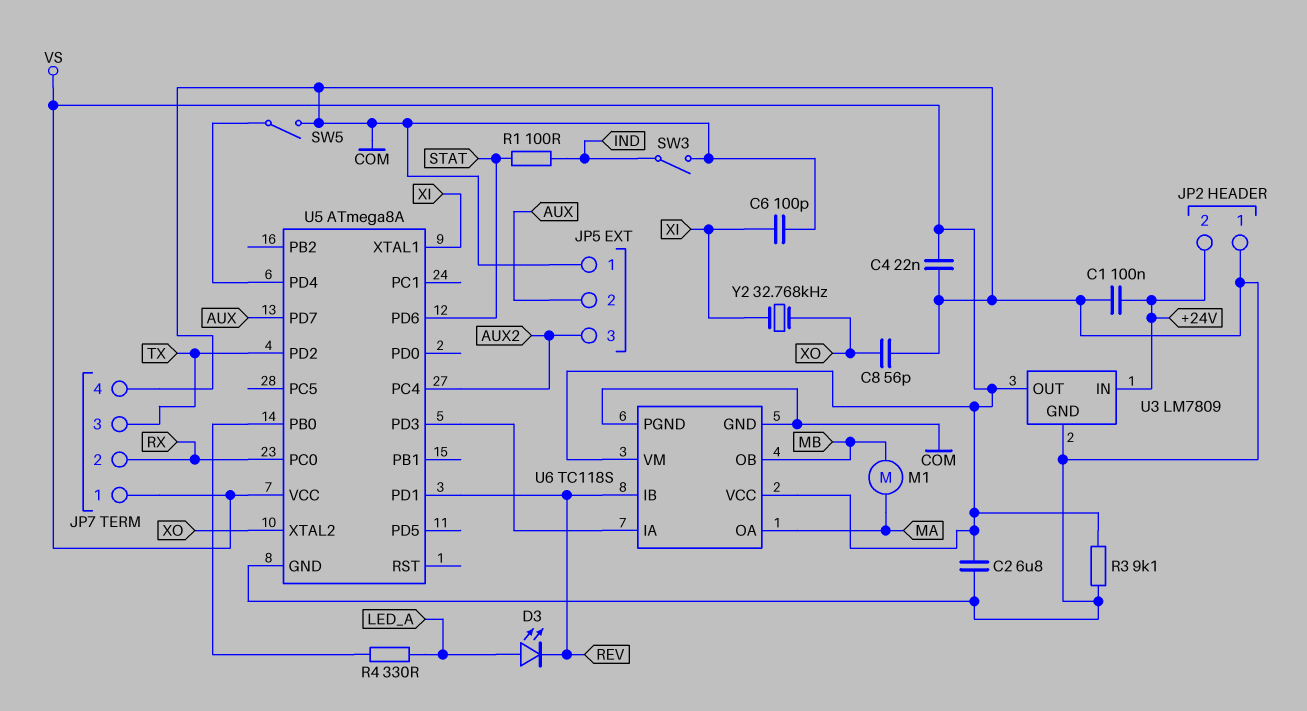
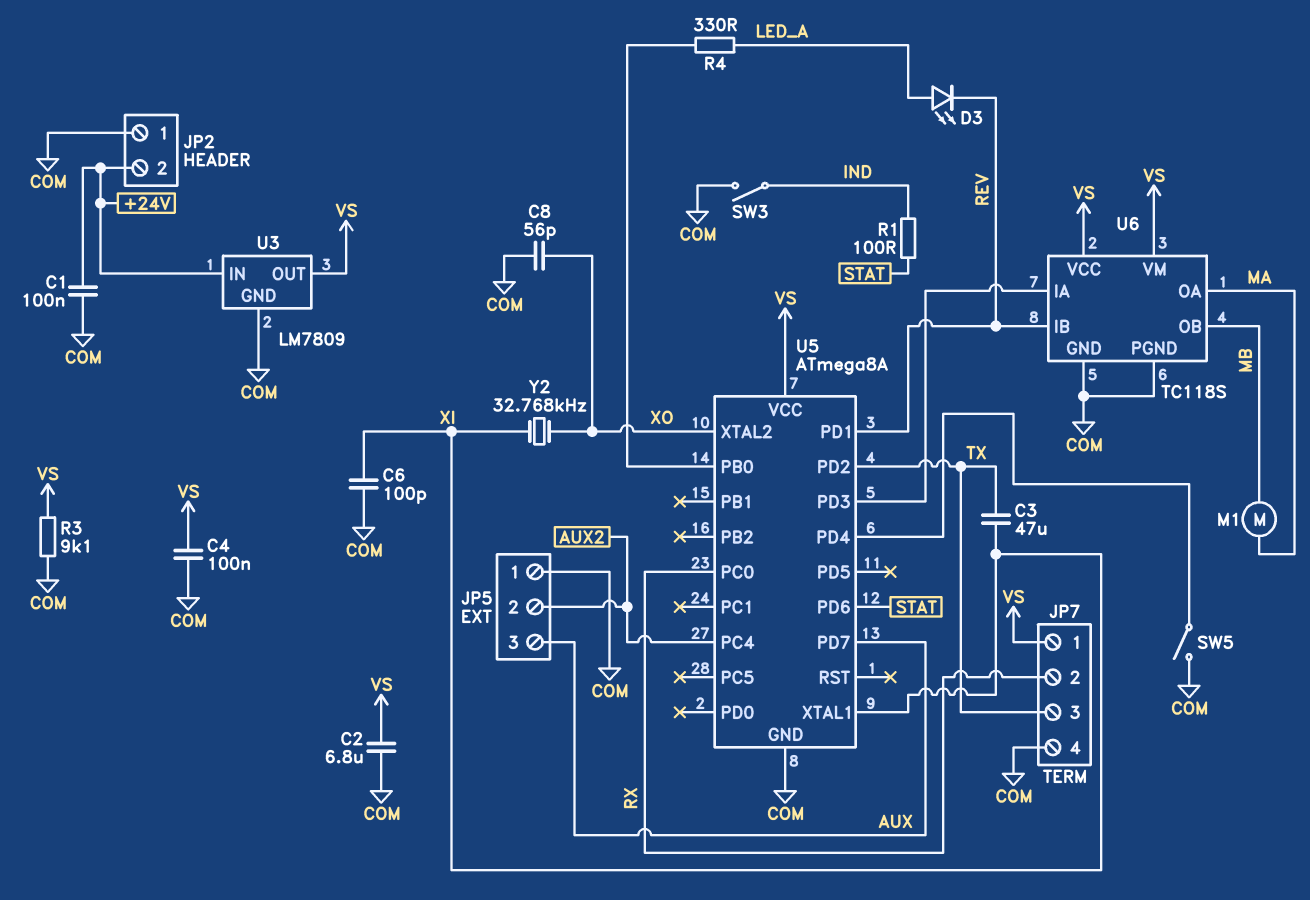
C3: none -> 47uF (TX, XI)
C4: 22nF (COM, VS) -> 100nF (COM, VS)
JP5 pin 2: AUX -> AUX2
JP5 pin 3: AUX2 -> AUX

